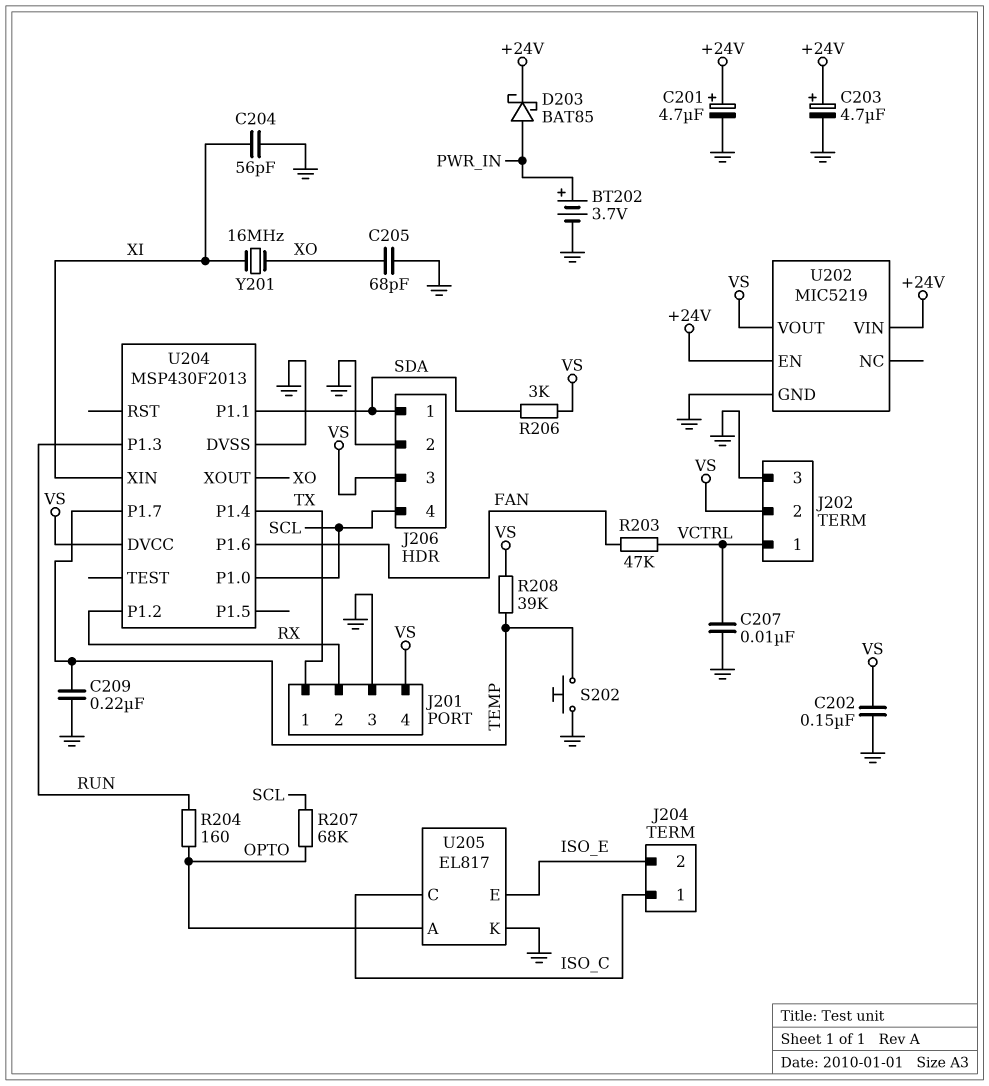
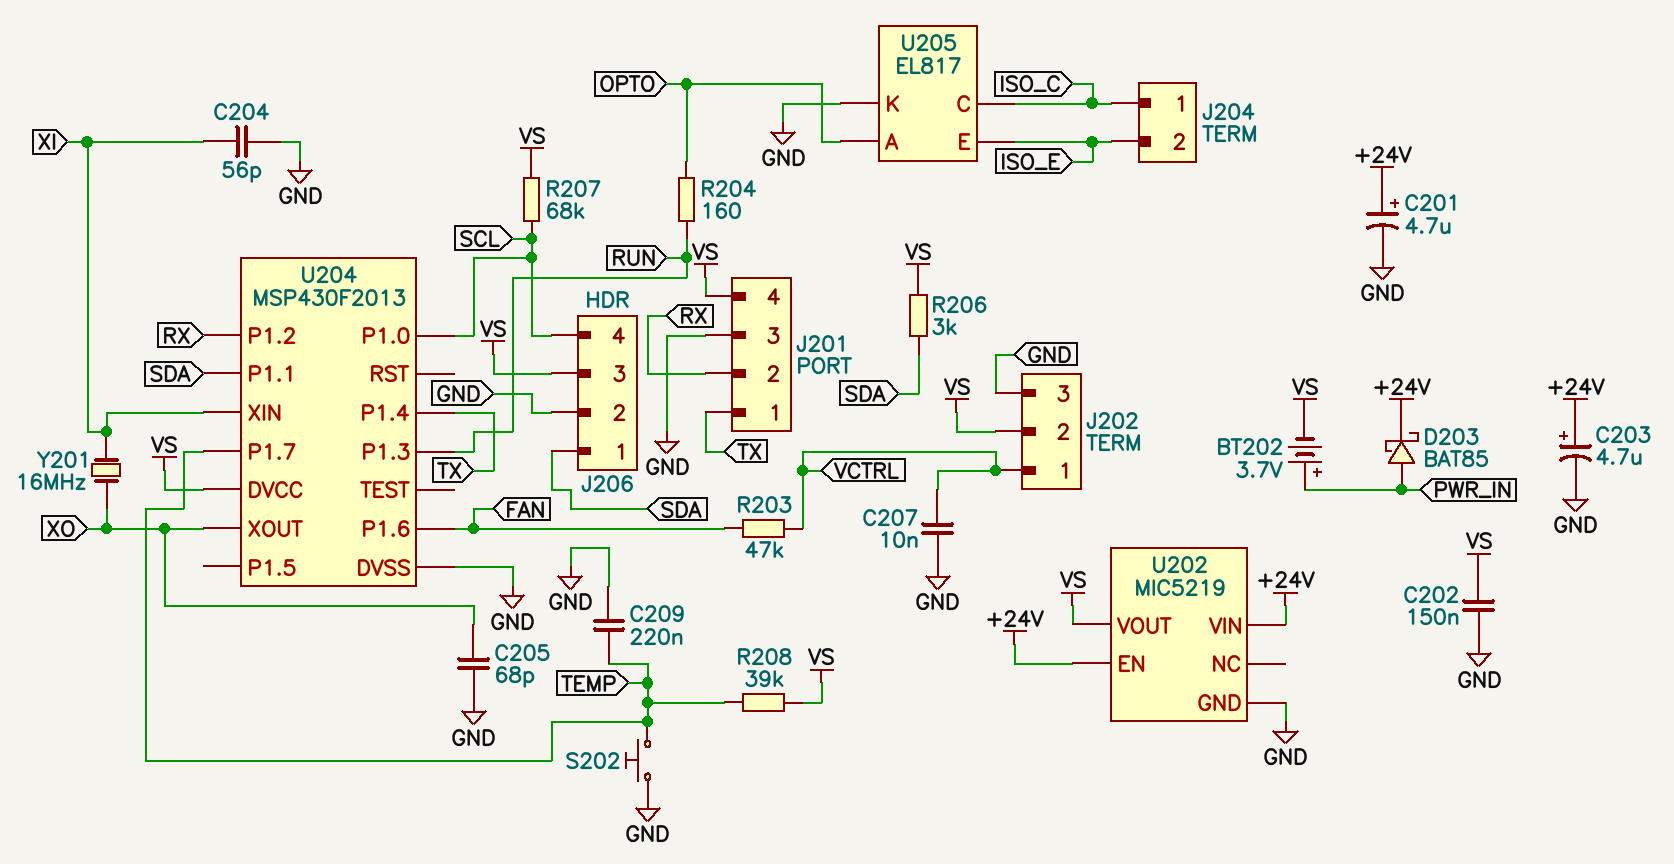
BT202: 3.7V (plus PWR_IN, minus GND) -> 3.7V (plus PWR_IN, minus VS)
R207: 68k (OPTO, SCL) -> 68k (SCL, VS)

